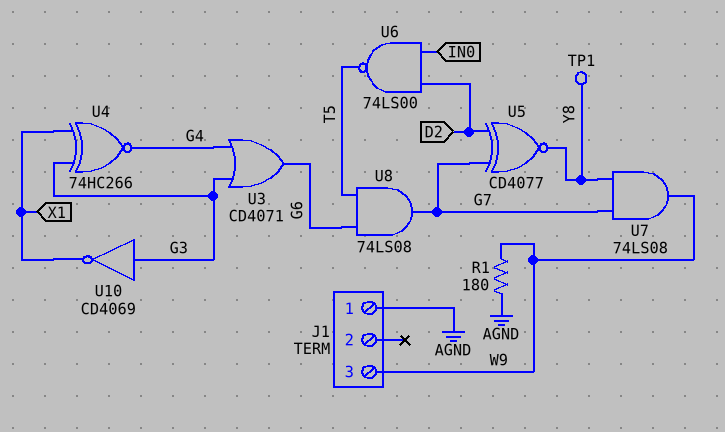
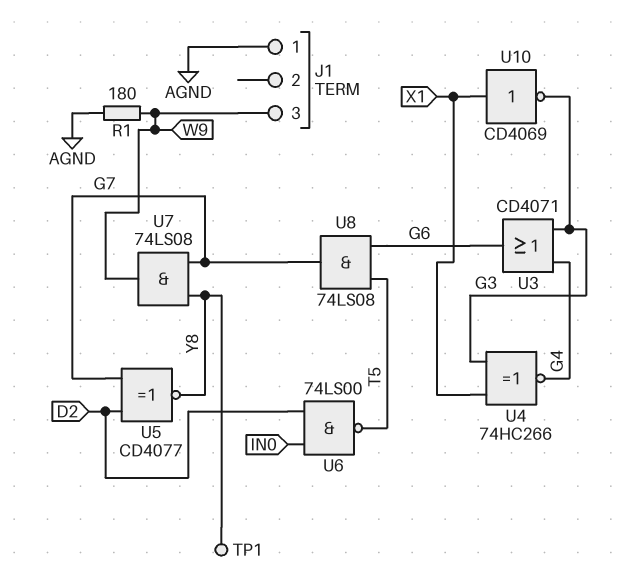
U10: NOT CD4069 (in G3, out X1) -> NOT CD4069 (in X1, out G3)

